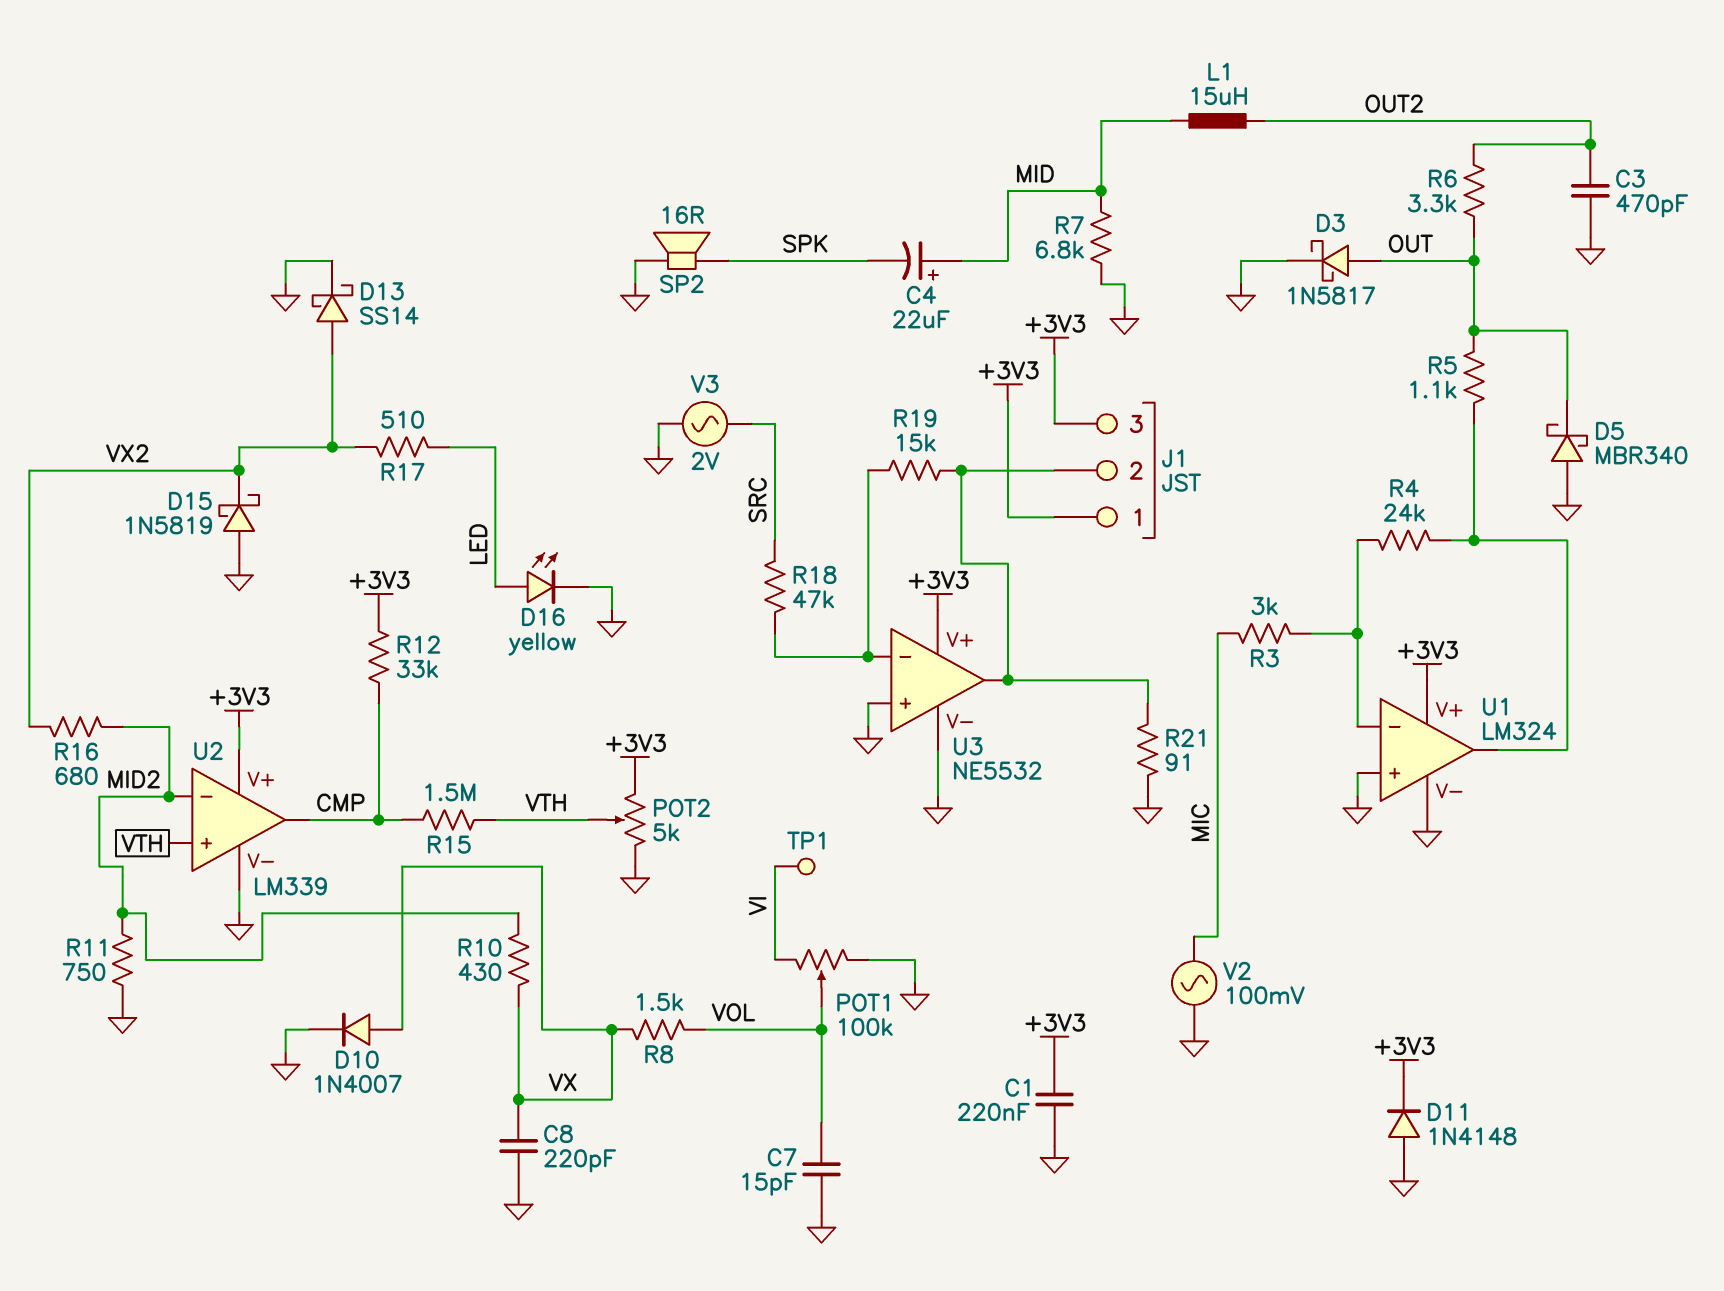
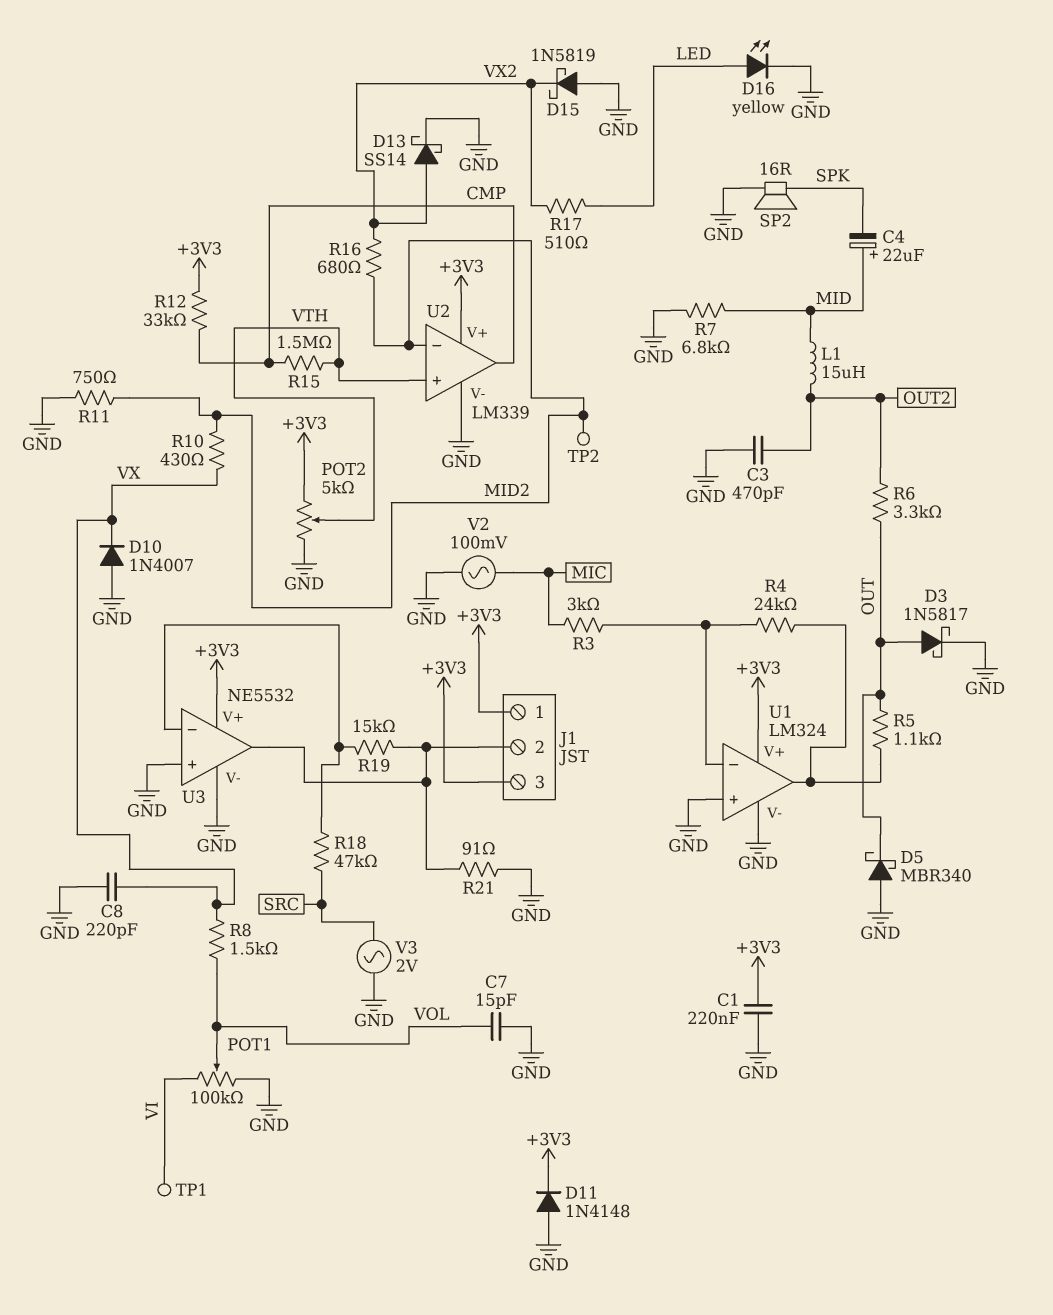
D10: diode 1N4007 (A VX, K GND) -> diode 1N4007 (A GND, K VX)
TP2: none -> test point (MID2)

